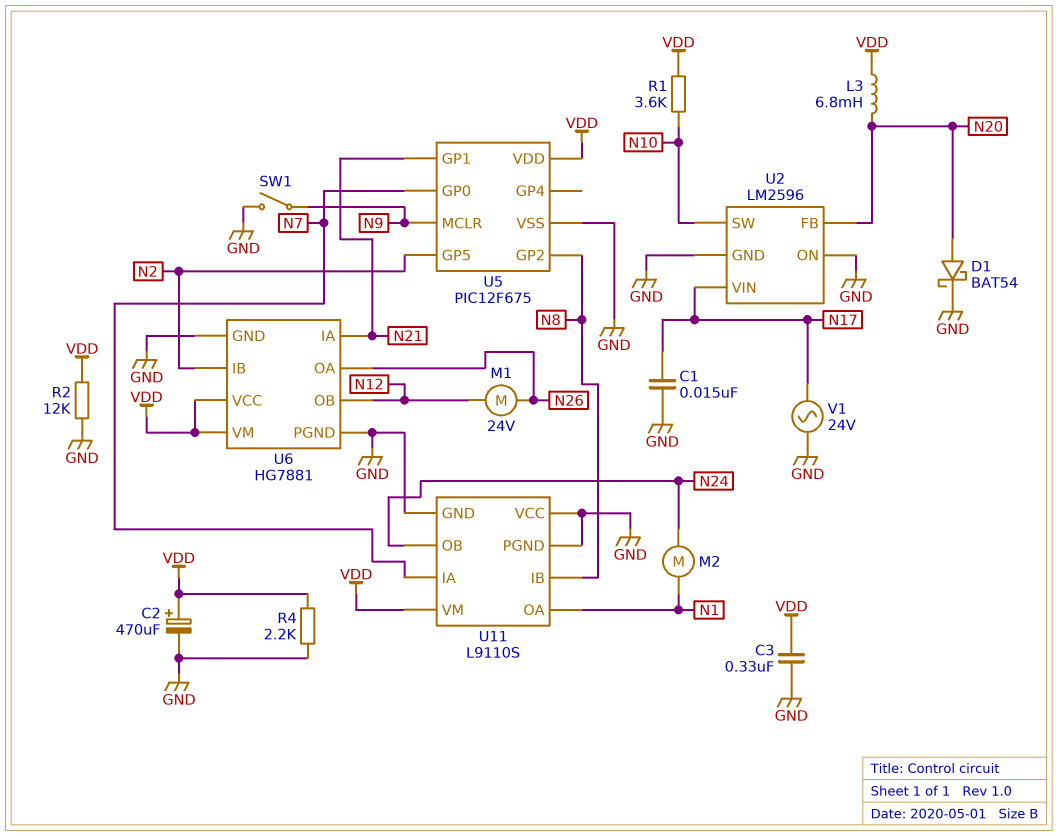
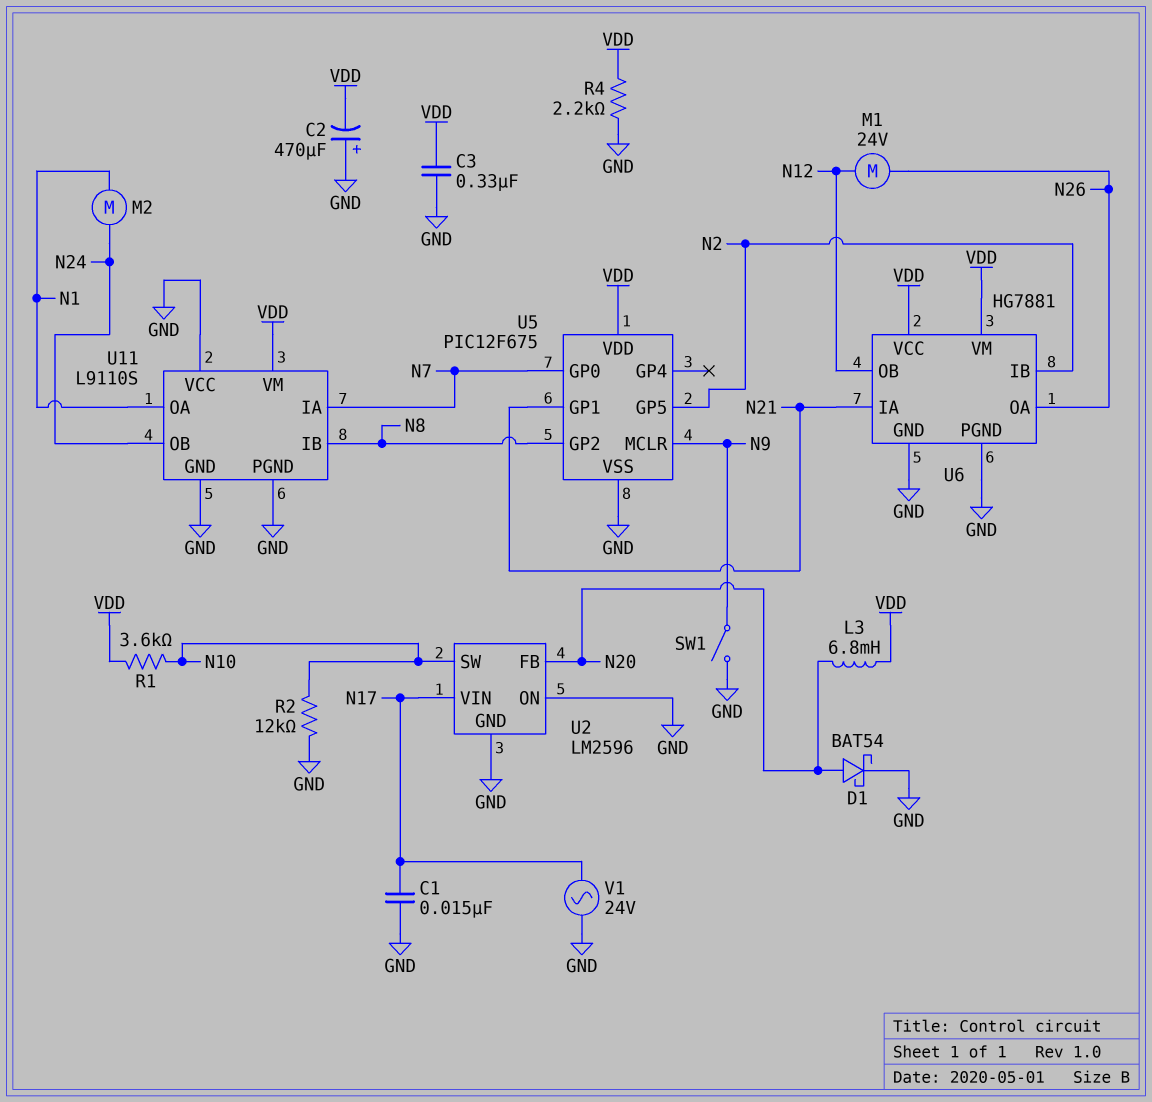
C2: 470uF (plus VDD, minus GND) -> 470uF (plus GND, minus VDD)
R2: 12k (GND, VDD) -> 12k (GND, N10)

